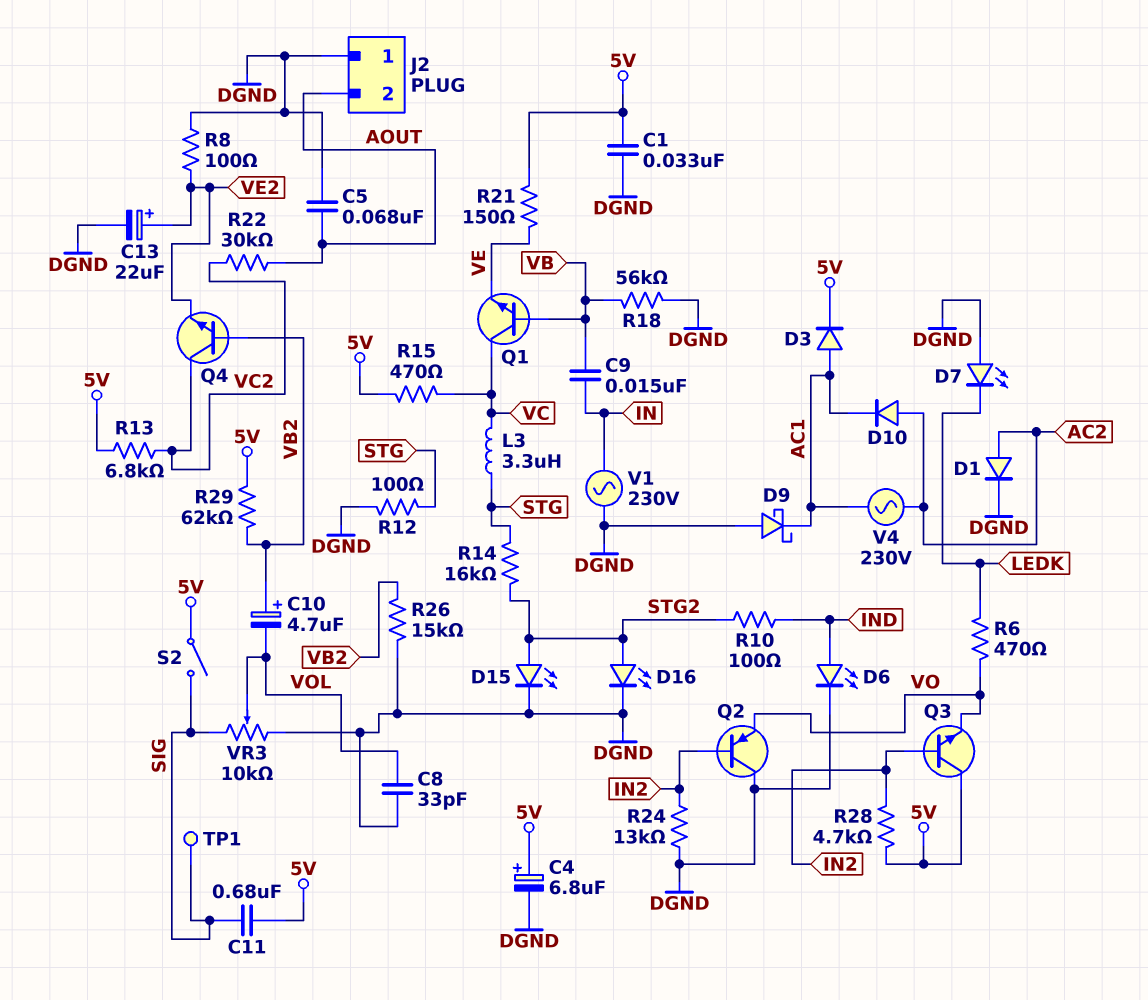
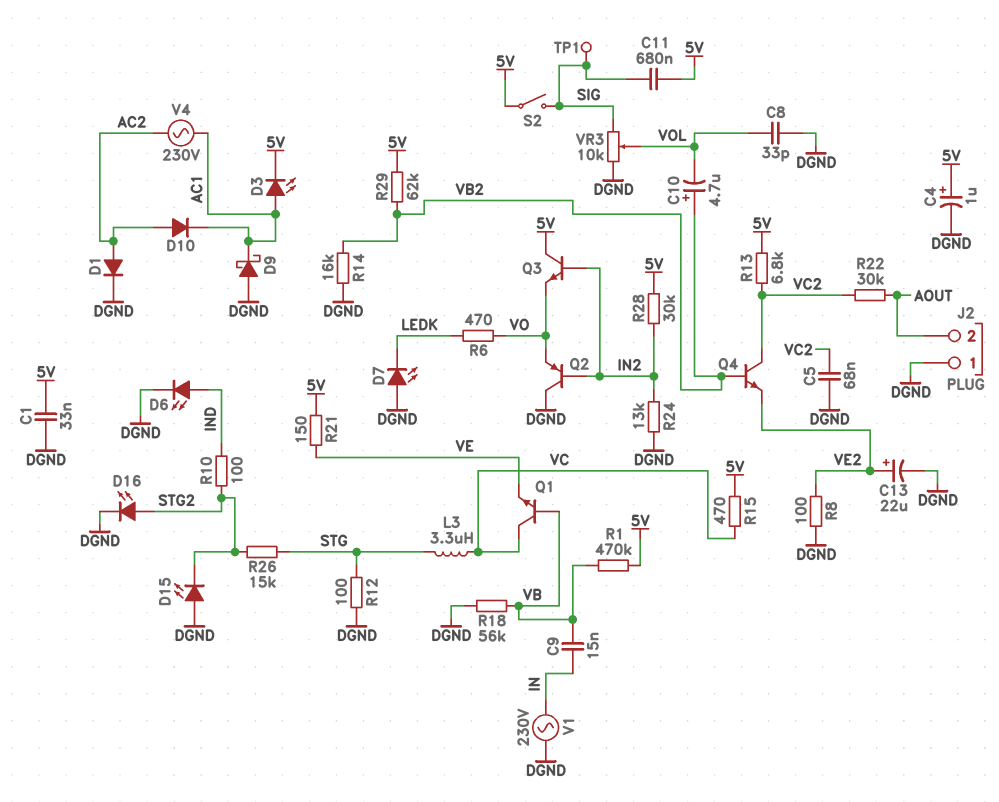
C4: 6.8uF (plus 5V, minus DGND) -> 1uF (plus 5V, minus DGND)
C5: 68nF (AOUT, DGND) -> 68nF (DGND, VC2)
D3: diode (A AC1, K 5V) -> LED (A AC1, K 5V)
D15: LED (A STG2, K DGND) -> LED (A DGND, K STG2)
R1: none -> 470k (5V, VB)
R14: 16k (STG, STG2) -> 16k (DGND, VB2)
R26: 15k (DGND, VB2) -> 15k (STG, STG2)
R28: 4.7k (5V, IN2) -> 30k (5V, IN2)

